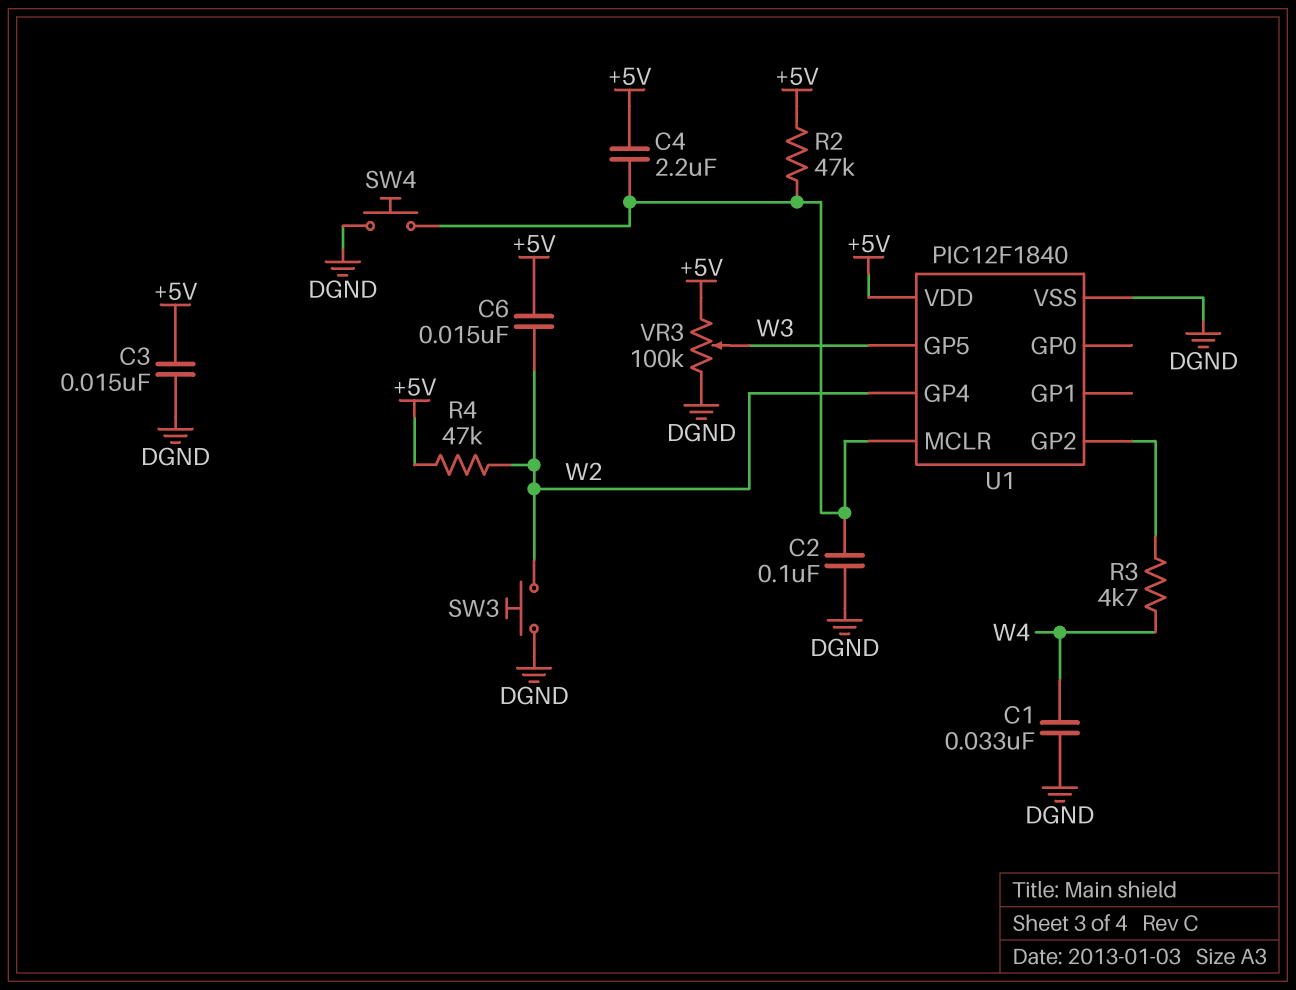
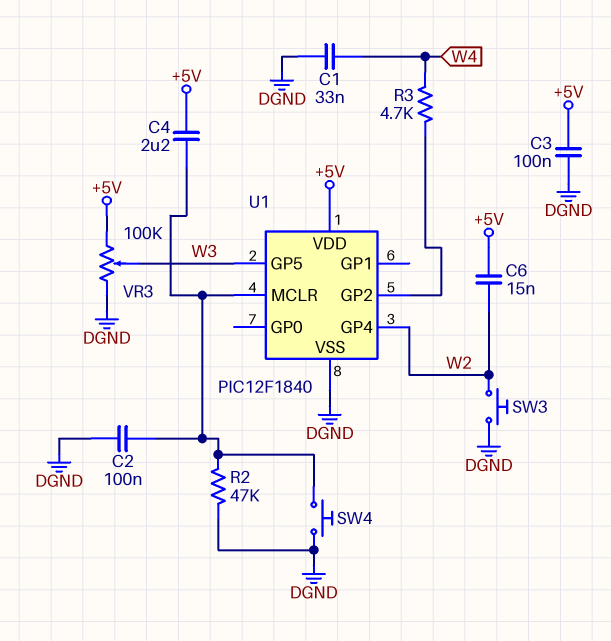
C3: 15nF (+5V, DGND) -> 100nF (+5V, DGND)
R2: 47k (+5V, U1/MCLR) -> 47k (DGND, U1/MCLR)
R4: 47k (+5V, W2) -> none

